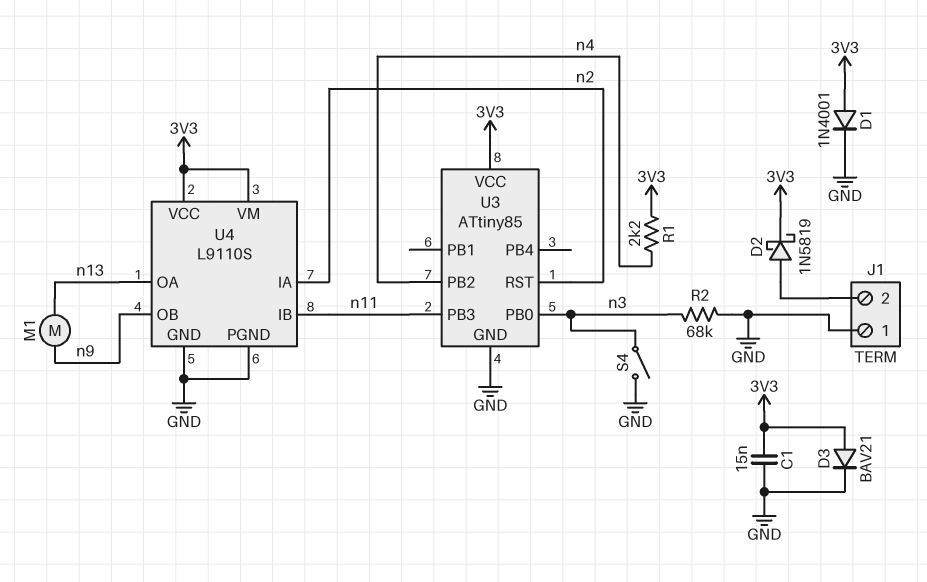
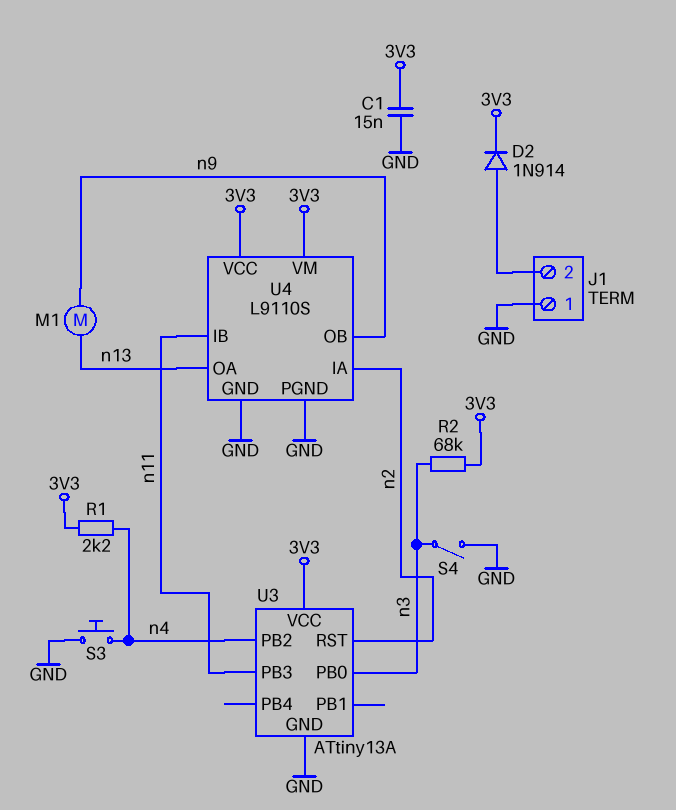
D1: diode 1N4001 (A 3V3, K GND) -> none
D2: schottky 1N5819 (A J1/2, K 3V3) -> diode 1N914 (A J1/2, K 3V3)
D3: diode BAV21 (A 3V3, K GND) -> none
R2: 68k (GND, n3) -> 68k (3V3, n3)
S3: none -> button (GND, n4)
U3: ATtiny85 -> ATtiny13A

